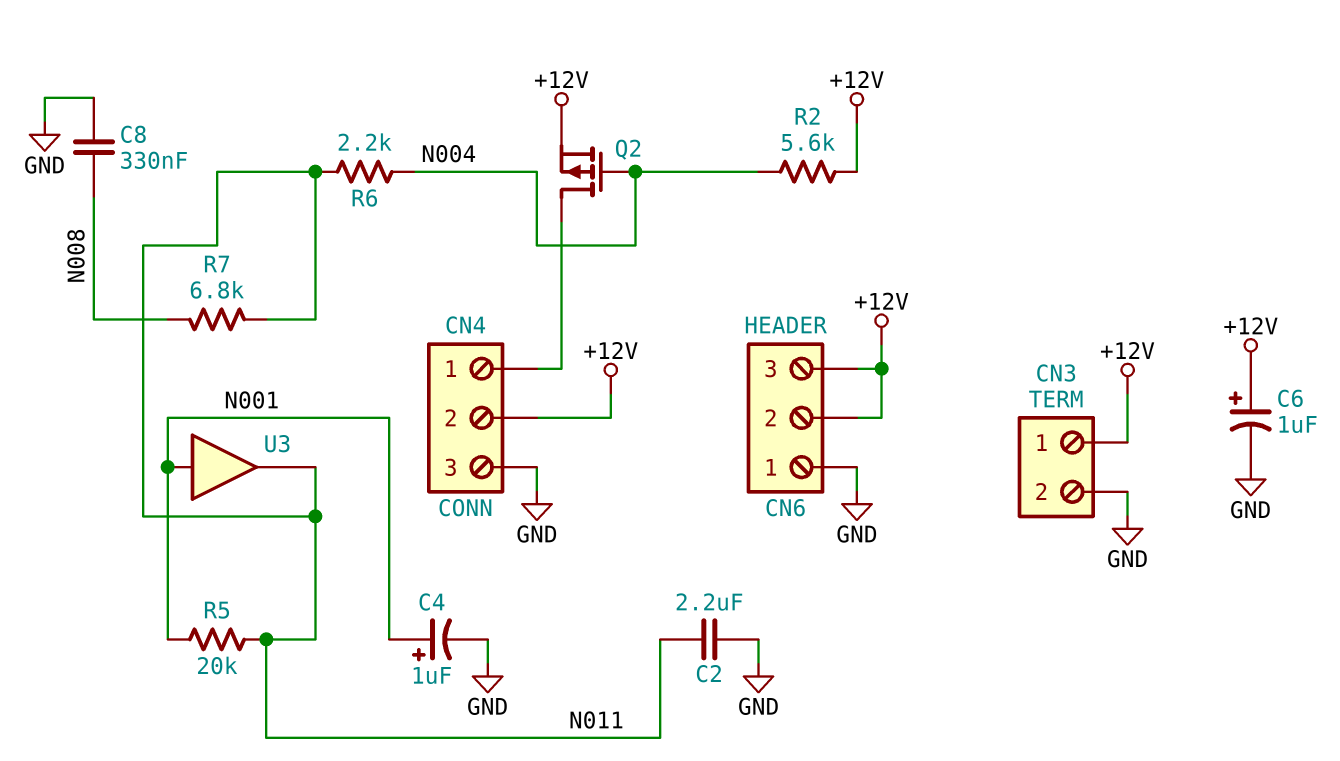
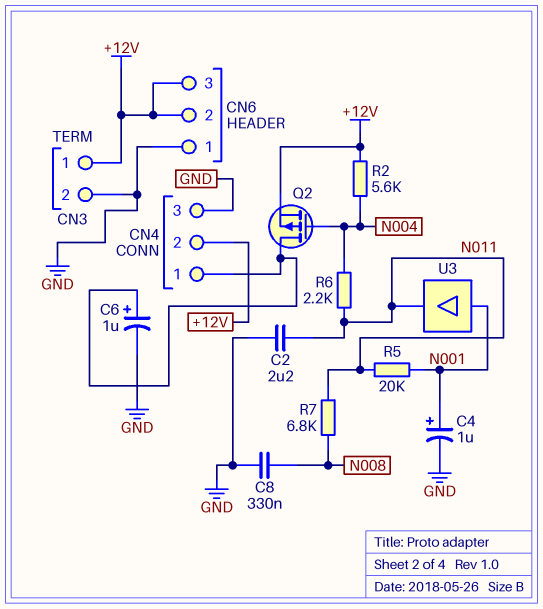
C6: 1uF (plus +12V, minus GND) -> 1uF (plus CN4/1, minus GND)

